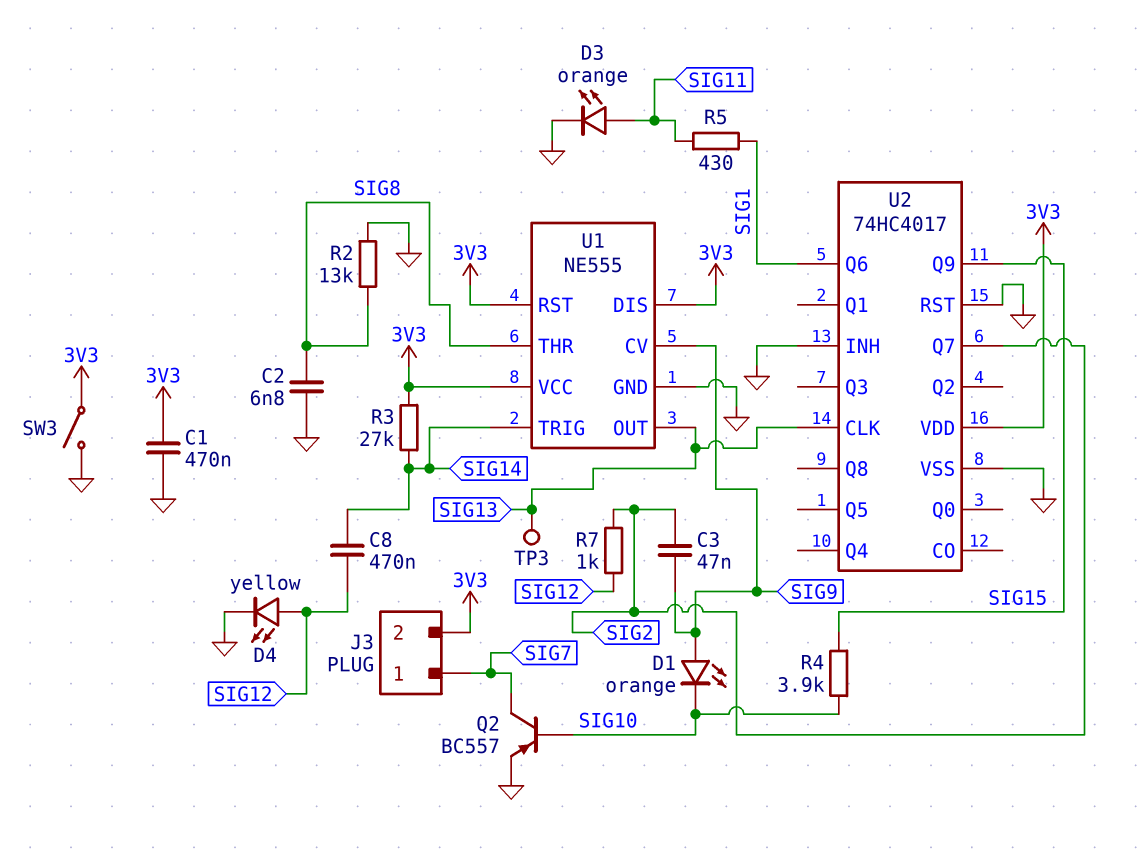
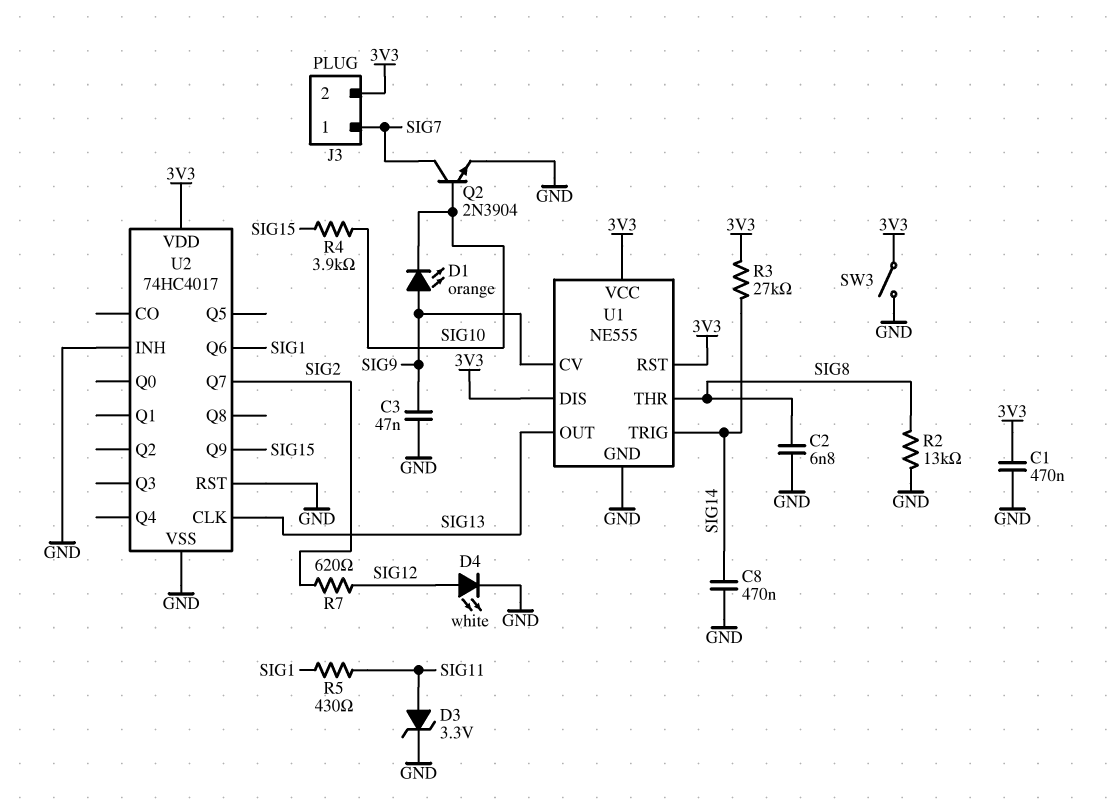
C3: 47nF (SIG2, SIG9) -> 47nF (GND, SIG9)
C8: 470nF (SIG12, SIG14) -> 470nF (GND, SIG14)
D3: LED orange (A SIG11, K GND) -> zener 3.3V (A SIG11, K GND)
D4: LED yellow (A SIG12, K GND) -> LED white (A SIG12, K GND)
Q2: PNP BC557 (B SIG10, C SIG7, E GND) -> NPN 2N3904 (B SIG10, C SIG7, E GND)
R7: 1k (SIG2, SIG12) -> 620 (SIG2, SIG12)
TP3: test point (SIG13) -> none

